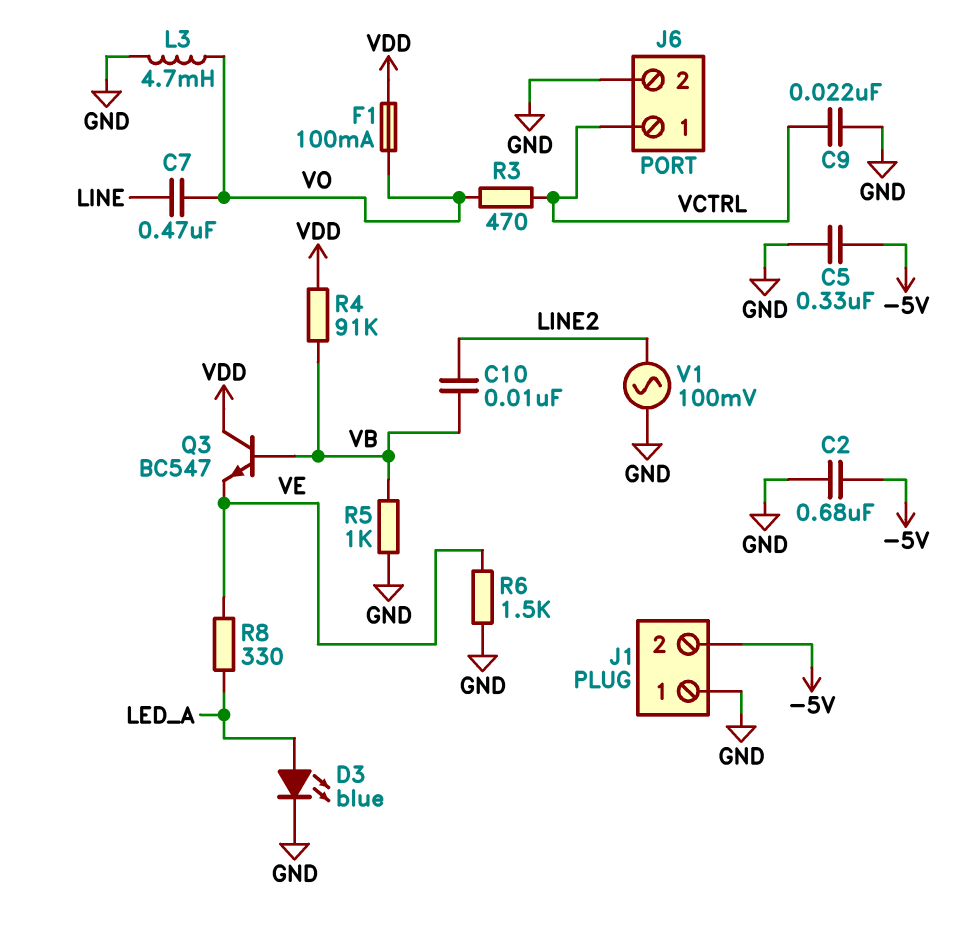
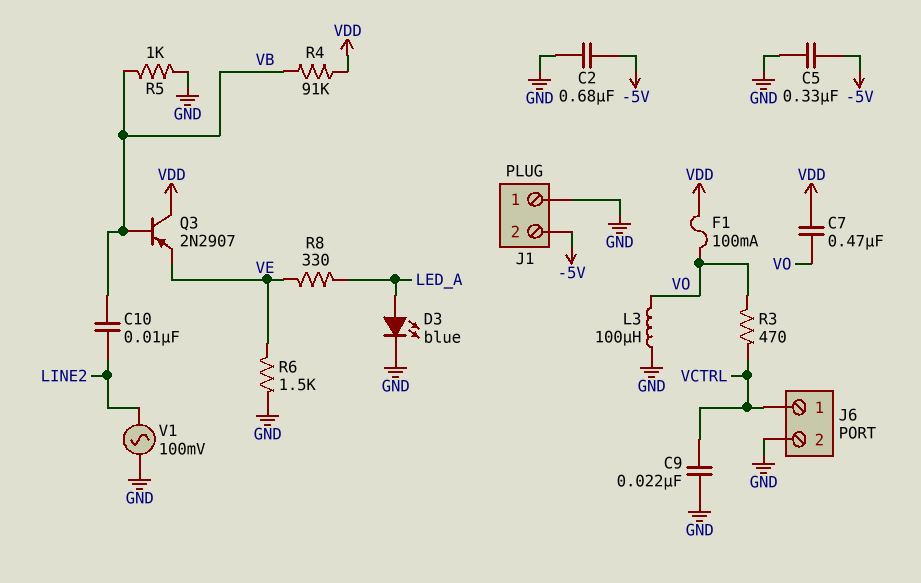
C7: 470nF (LINE, VO) -> 470nF (VDD, VO)
L3: 4.7mH (GND, VO) -> 100uH (GND, VO)
Q3: NPN BC547 (B VB, C VDD, E VE) -> PNP 2N2907 (B VB, C VDD, E VE)

